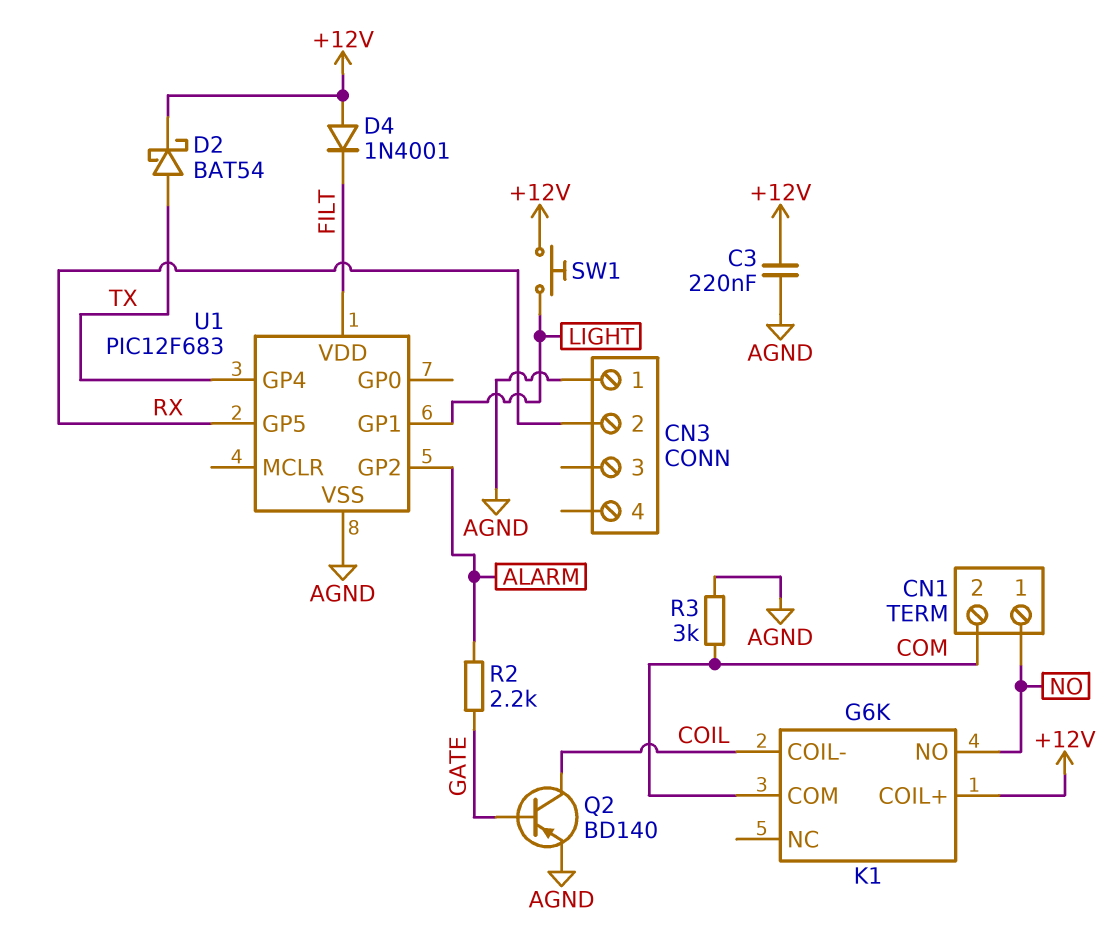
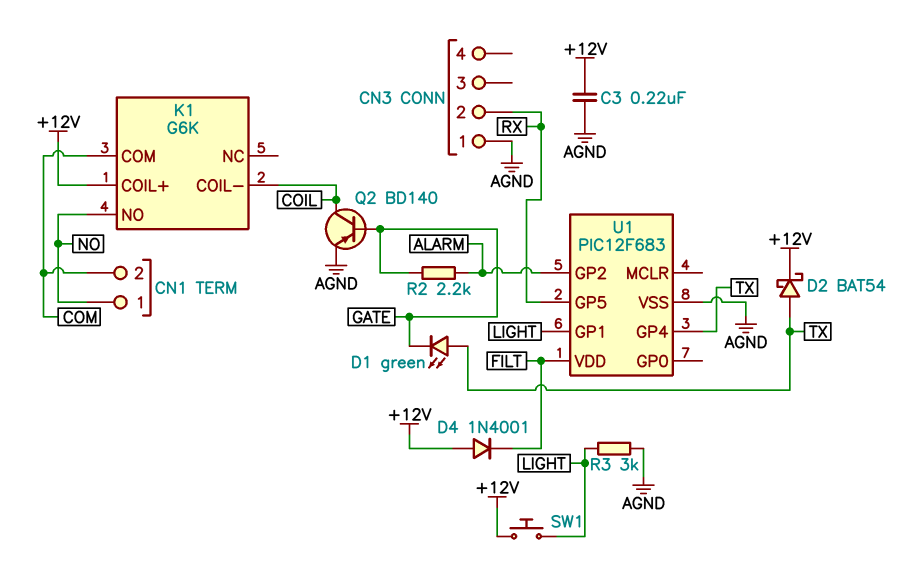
D1: none -> LED green (A TX, K GATE)
R3: 3k (AGND, COM) -> 3k (AGND, LIGHT)

